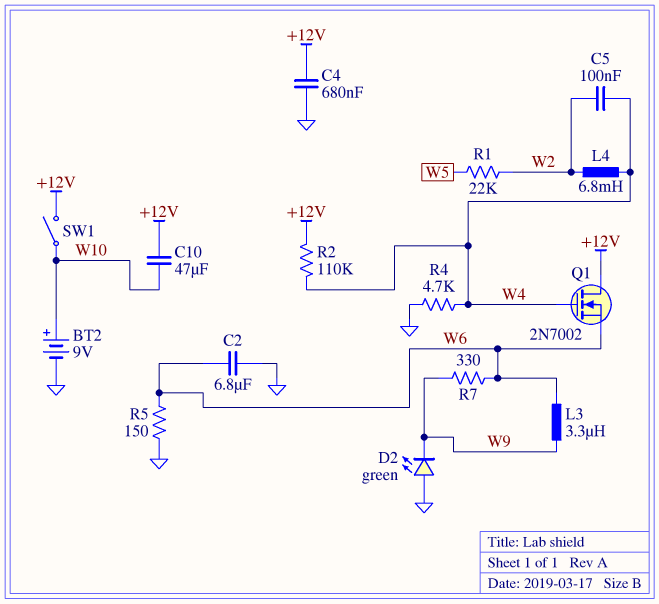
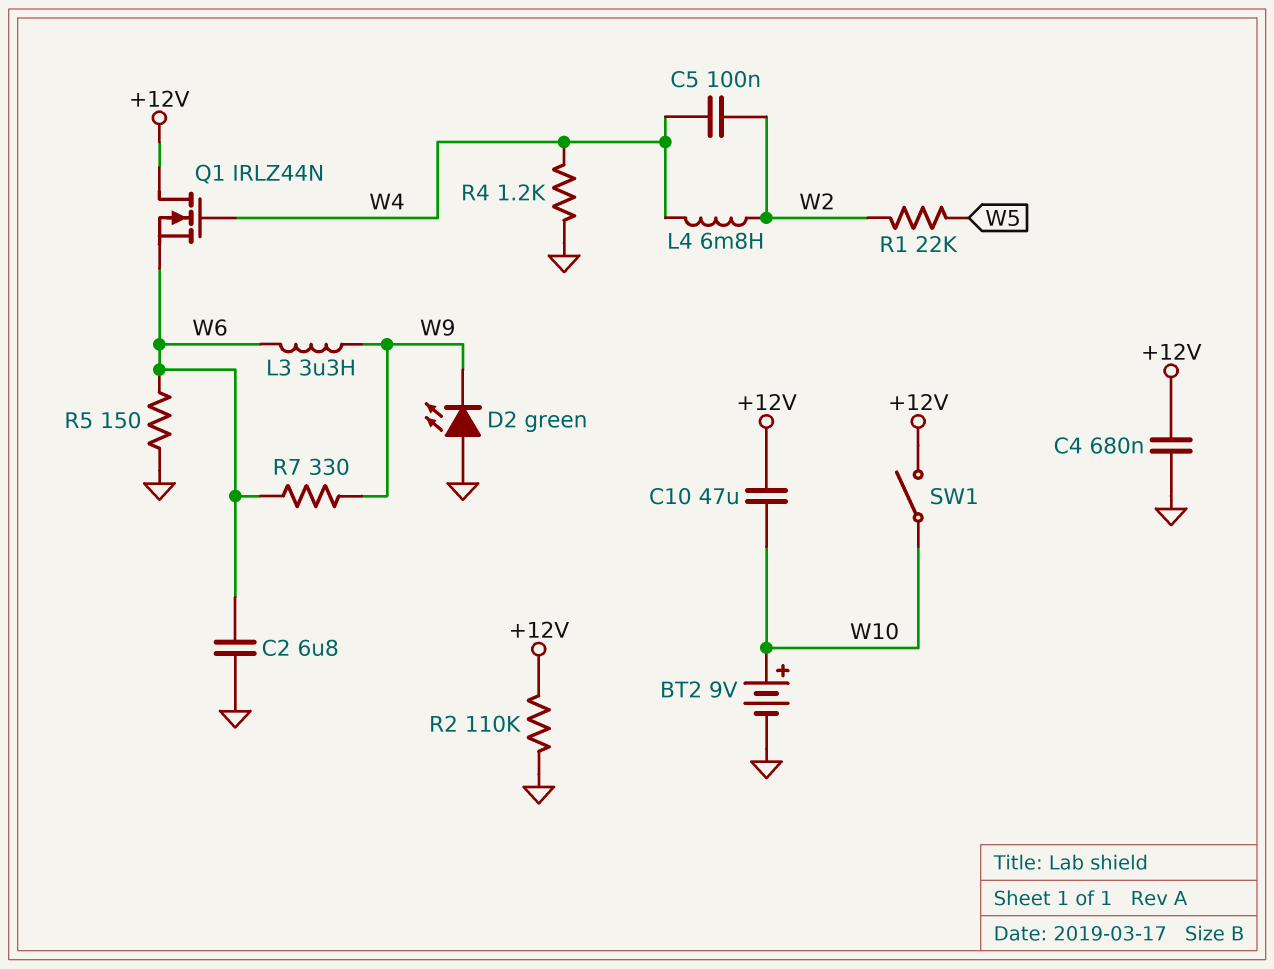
Q1: NMOS 2N7002 (G W4, D +12V, S W6) -> NMOS IRLZ44N (G W4, D +12V, S W6)
R2: 110k (+12V, W4) -> 110k (+12V, GND)
R4: 4.7k (GND, W4) -> 1.2k (GND, W4)

